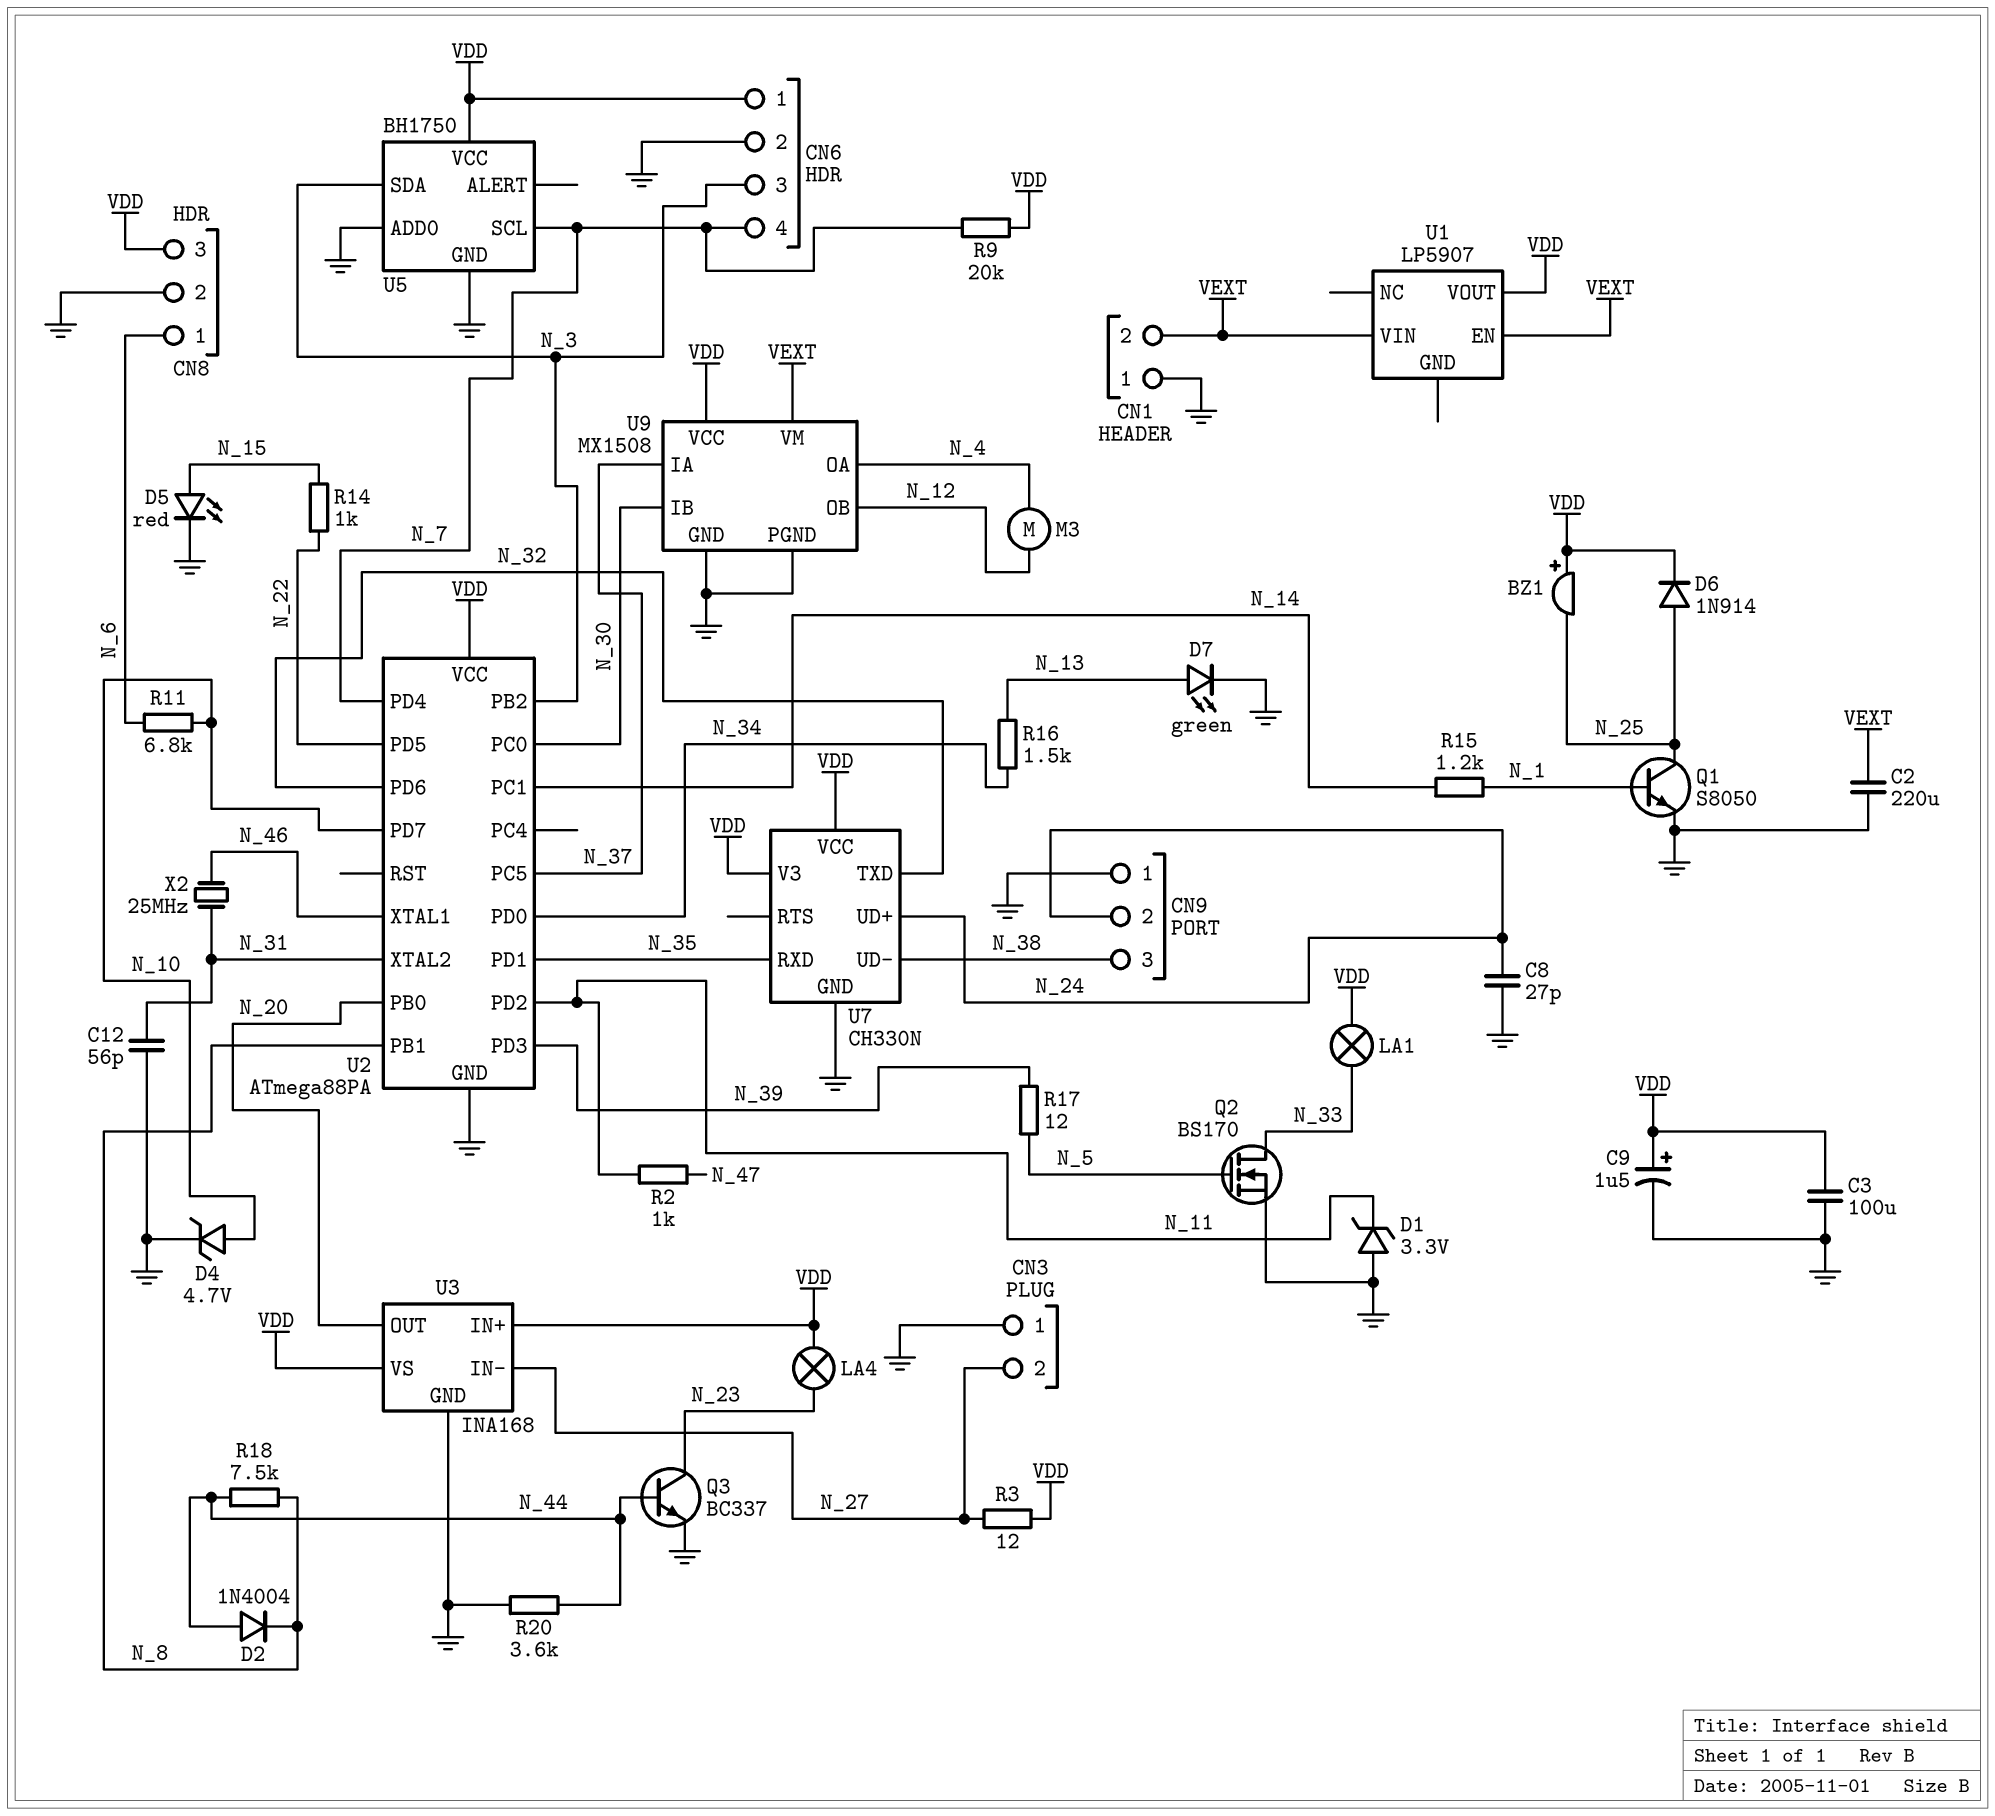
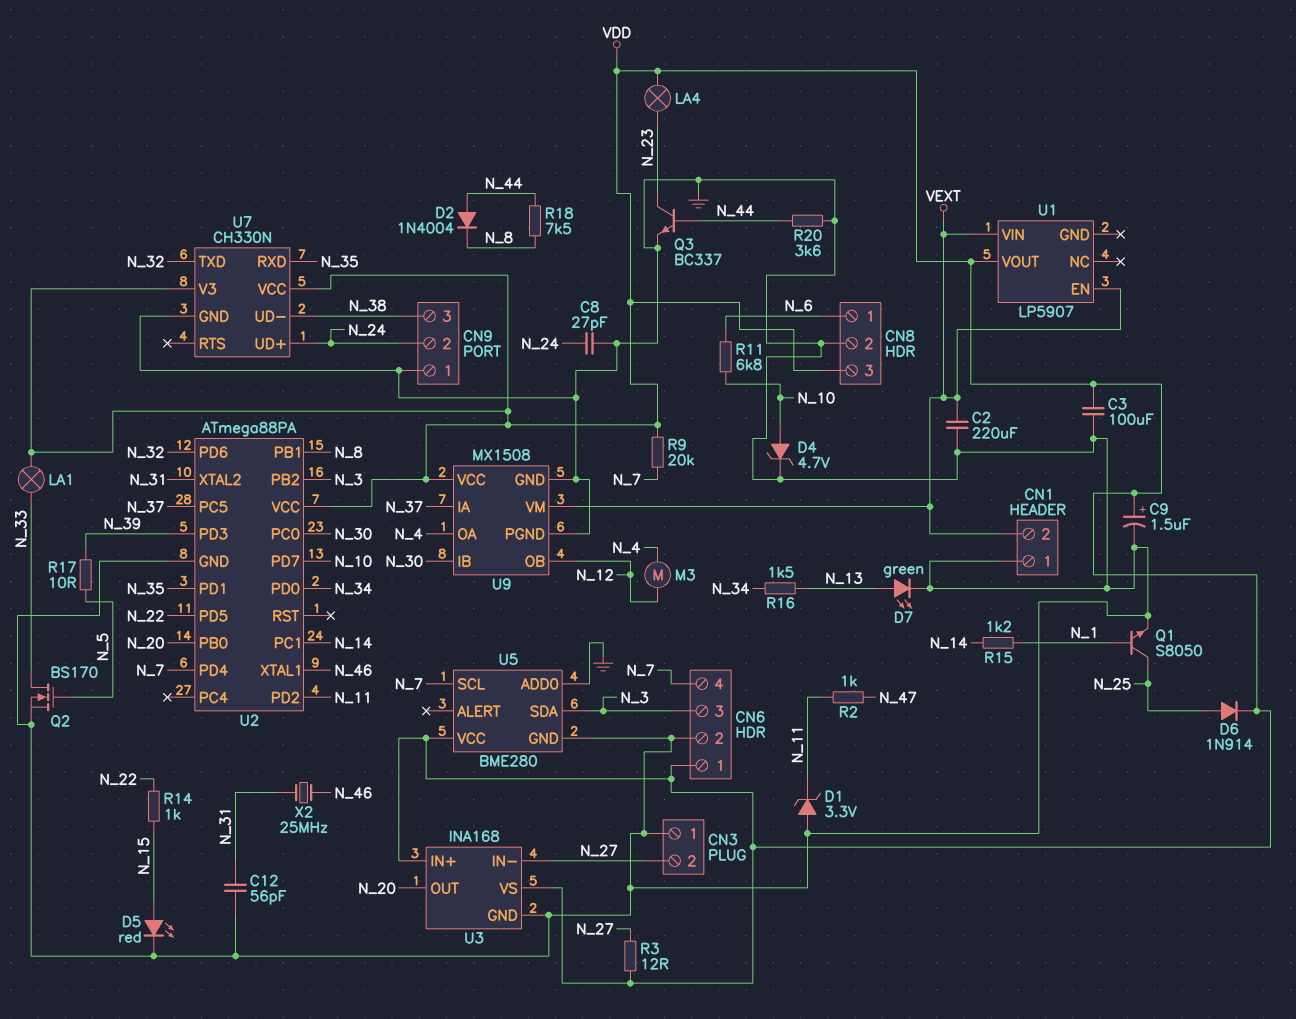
BZ1: buzzer (plus VDD, minus N_25) -> none
R17: 12 (N_5, N_39) -> 10 (N_5, N_39)
U5: BH1750 -> BME280

